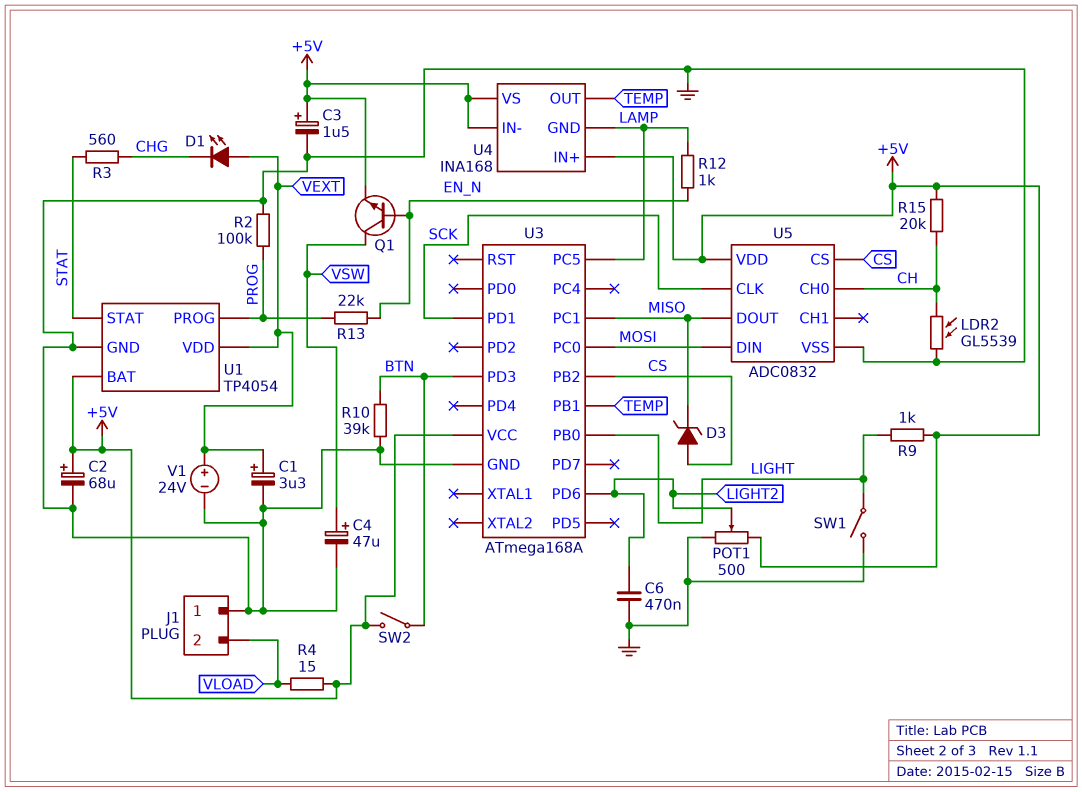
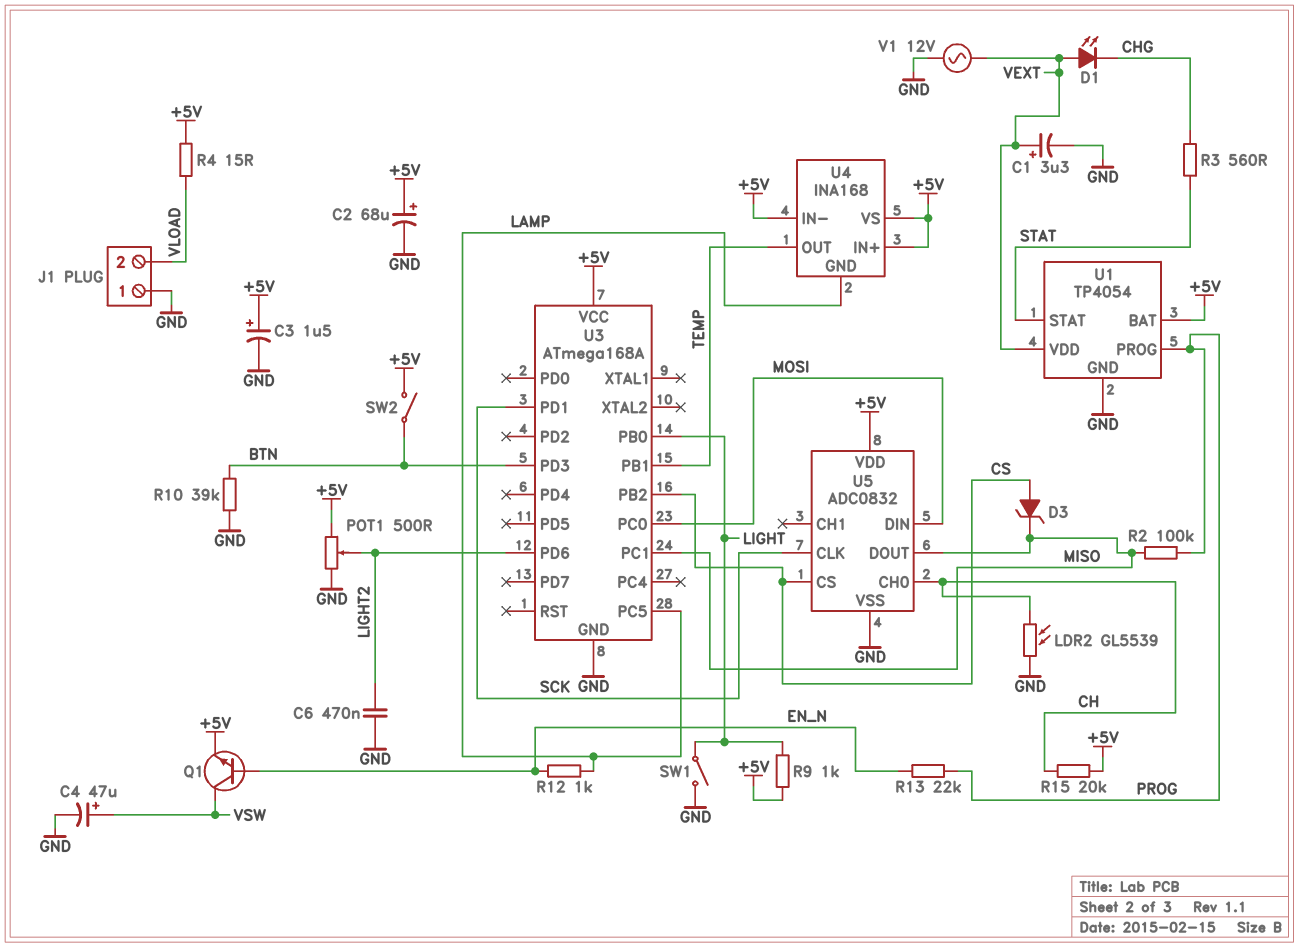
R2: 100k (GND, PROG) -> 100k (MISO, PROG)
V1: 24V (plus VEXT, minus GND) -> AC 12V (GND, VEXT)

